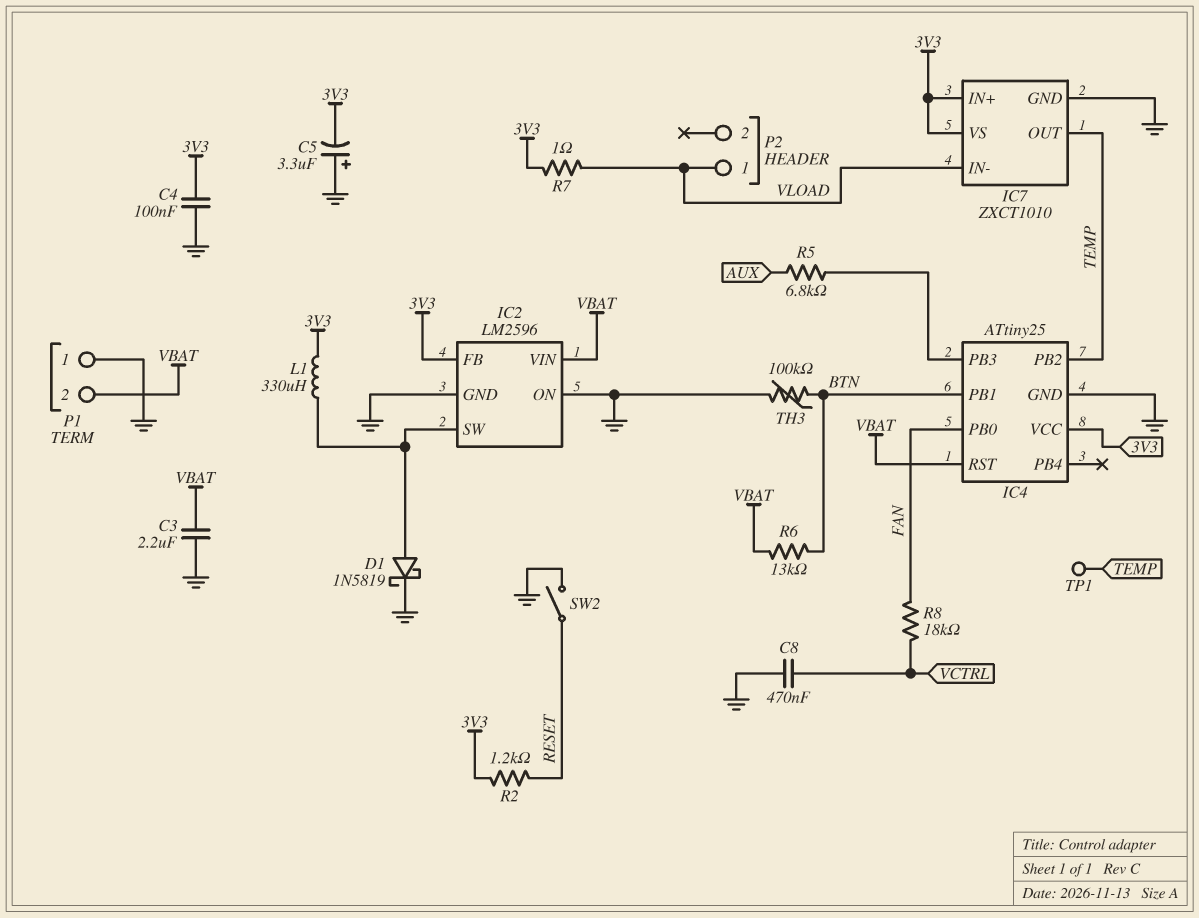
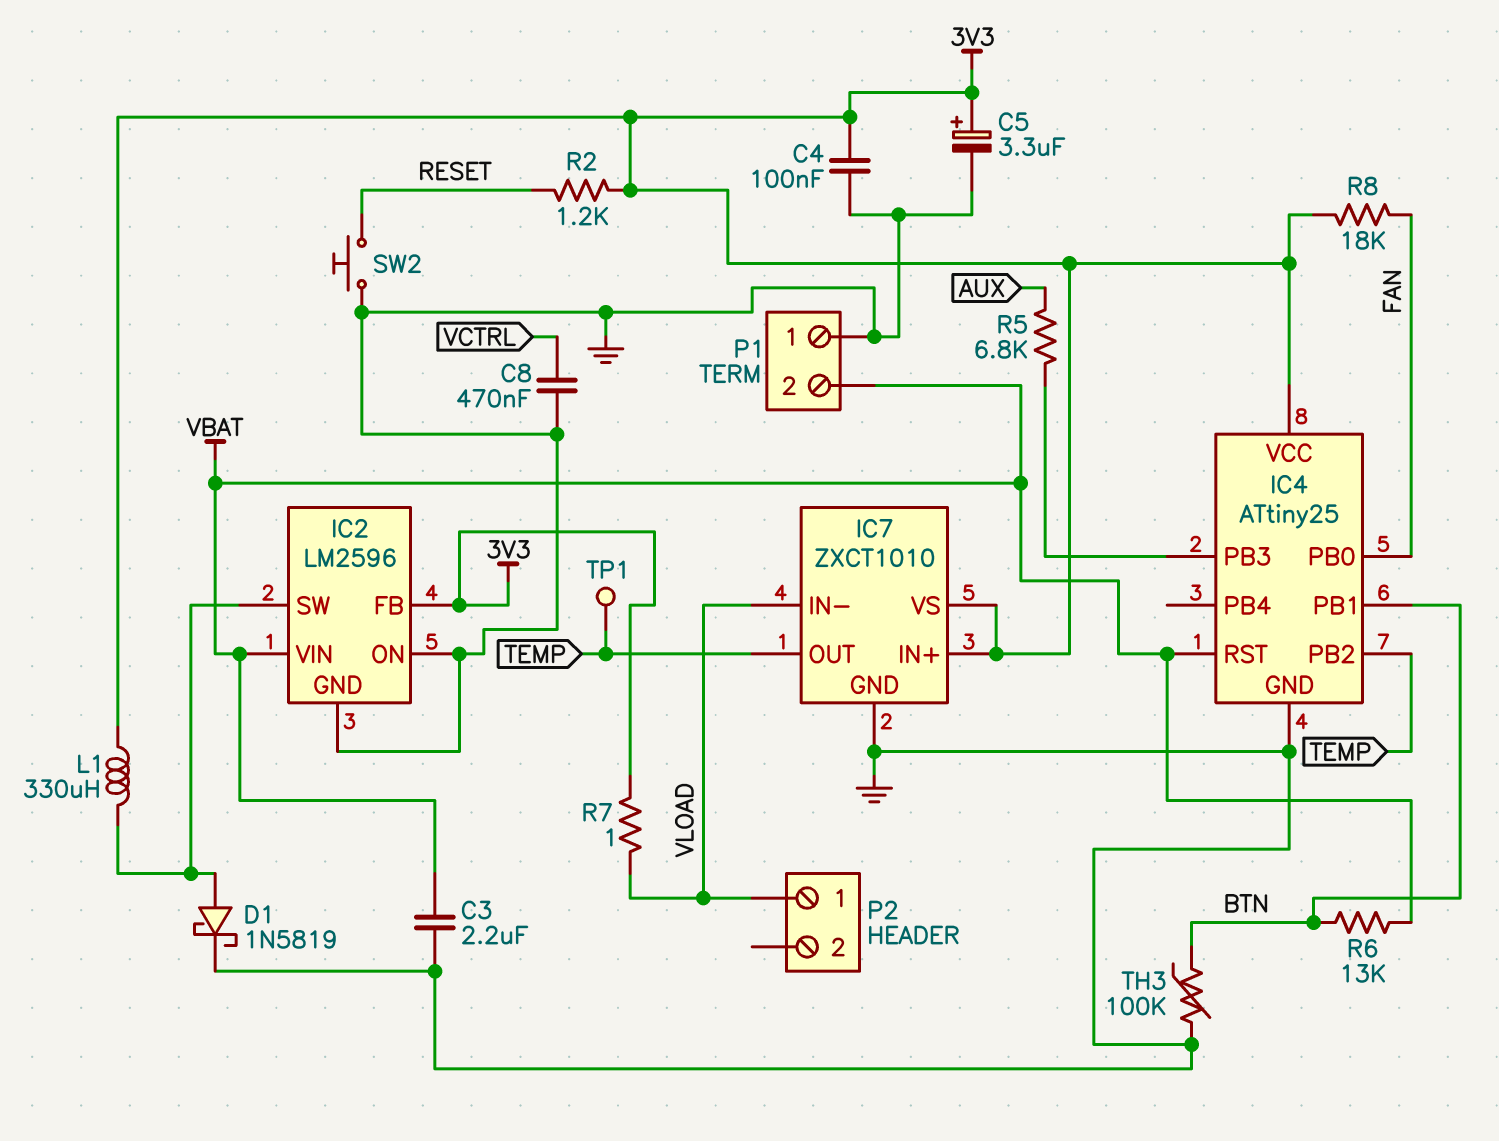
C5: 3.3uF (plus GND, minus 3V3) -> 3.3uF (plus 3V3, minus GND)
R8: 18k (FAN, VCTRL) -> 18k (3V3, FAN)
SW2: switch (GND, RESET) -> button (GND, RESET)

